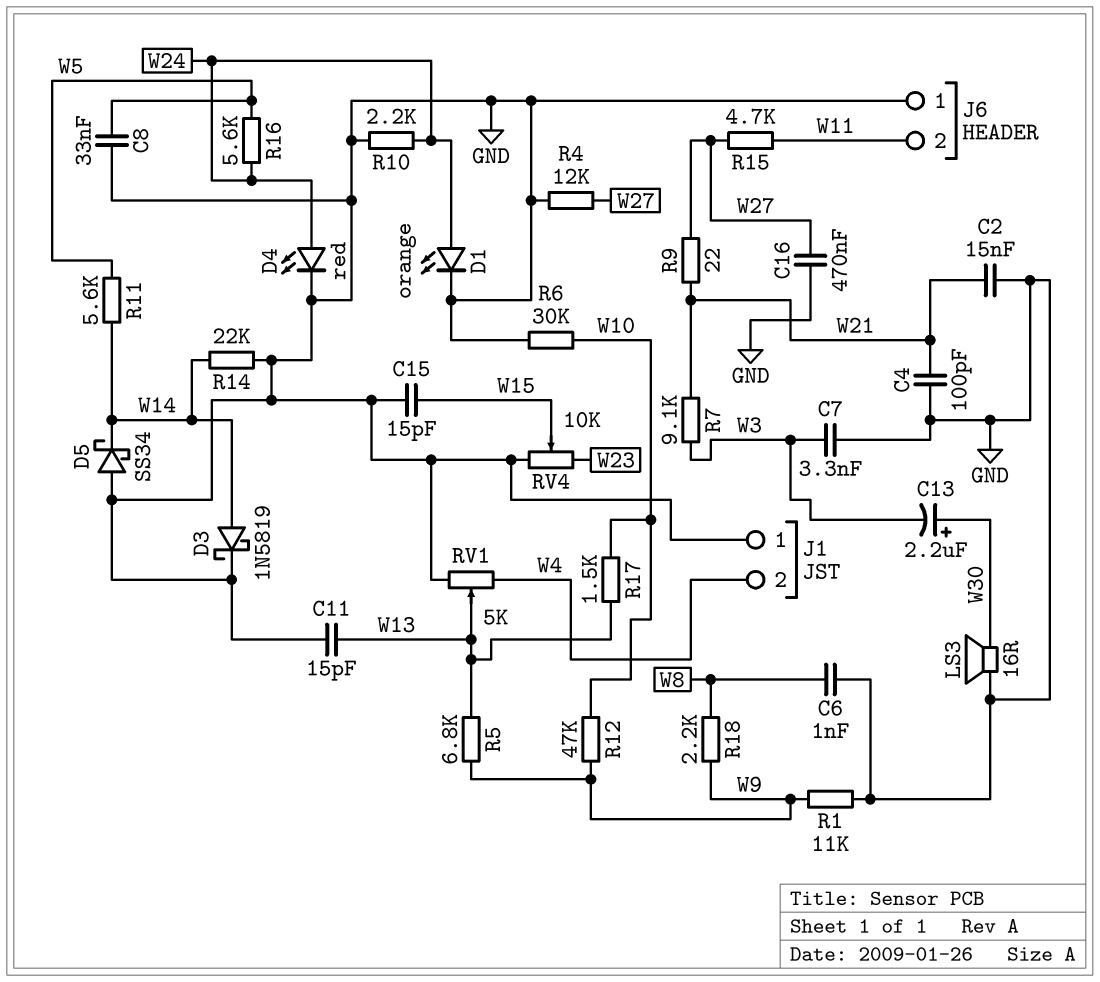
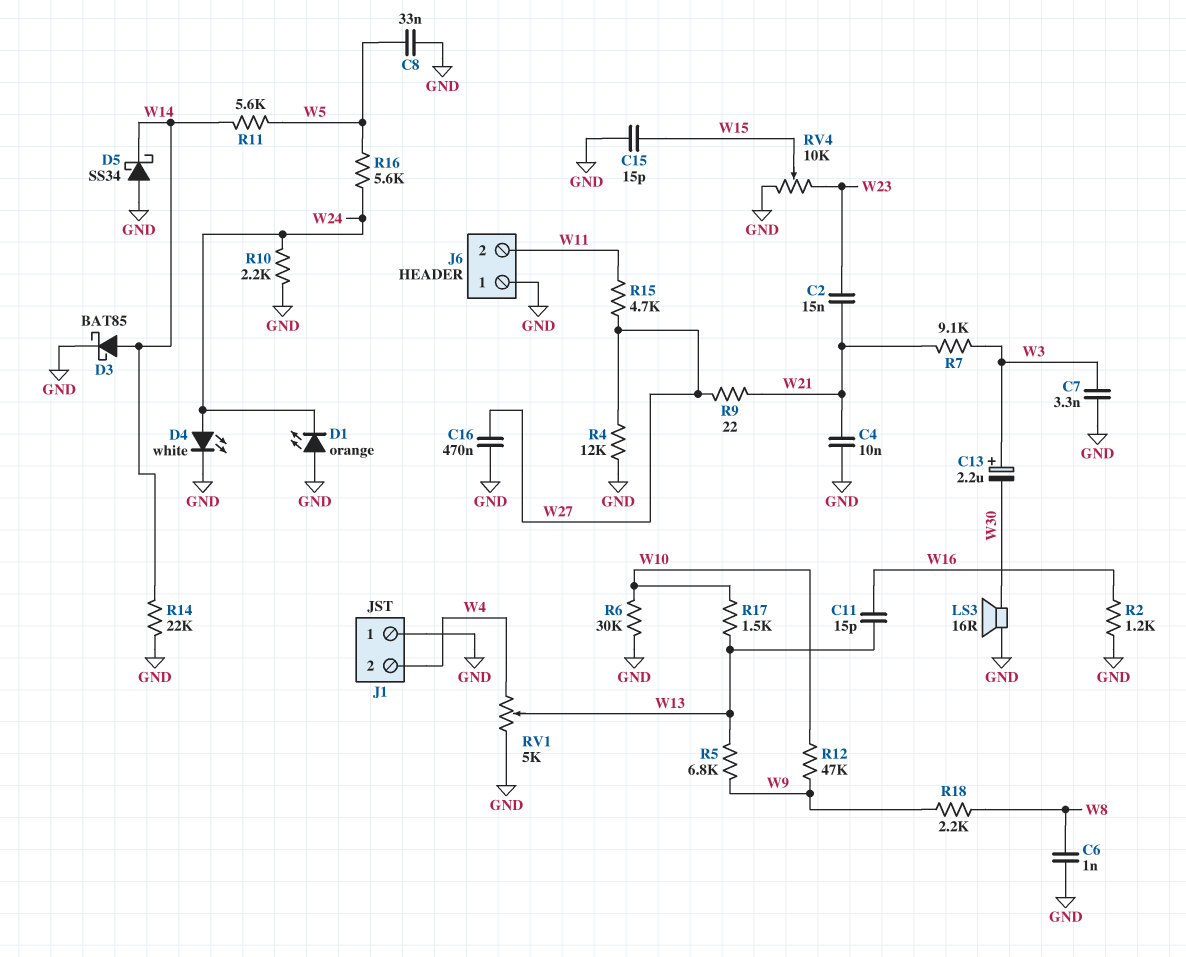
C2: 15nF (GND, W21) -> 15nF (W21, W23)
C4: 100pF (GND, W21) -> 10nF (GND, W21)
C11: 15pF (GND, W13) -> 15pF (W13, W16)
C13: 2.2uF (plus W30, minus W3) -> 2.2uF (plus W3, minus W30)
D1: LED orange (A W24, K GND) -> LED orange (A GND, K W24)
D3: schottky 1N5819 (A W14, K GND) -> schottky BAT85 (A W14, K GND)
D4: LED red (A W24, K GND) -> LED white (A W24, K GND)
R1: 11k (GND, W9) -> none
R2: none -> 1.2k (GND, W16)

